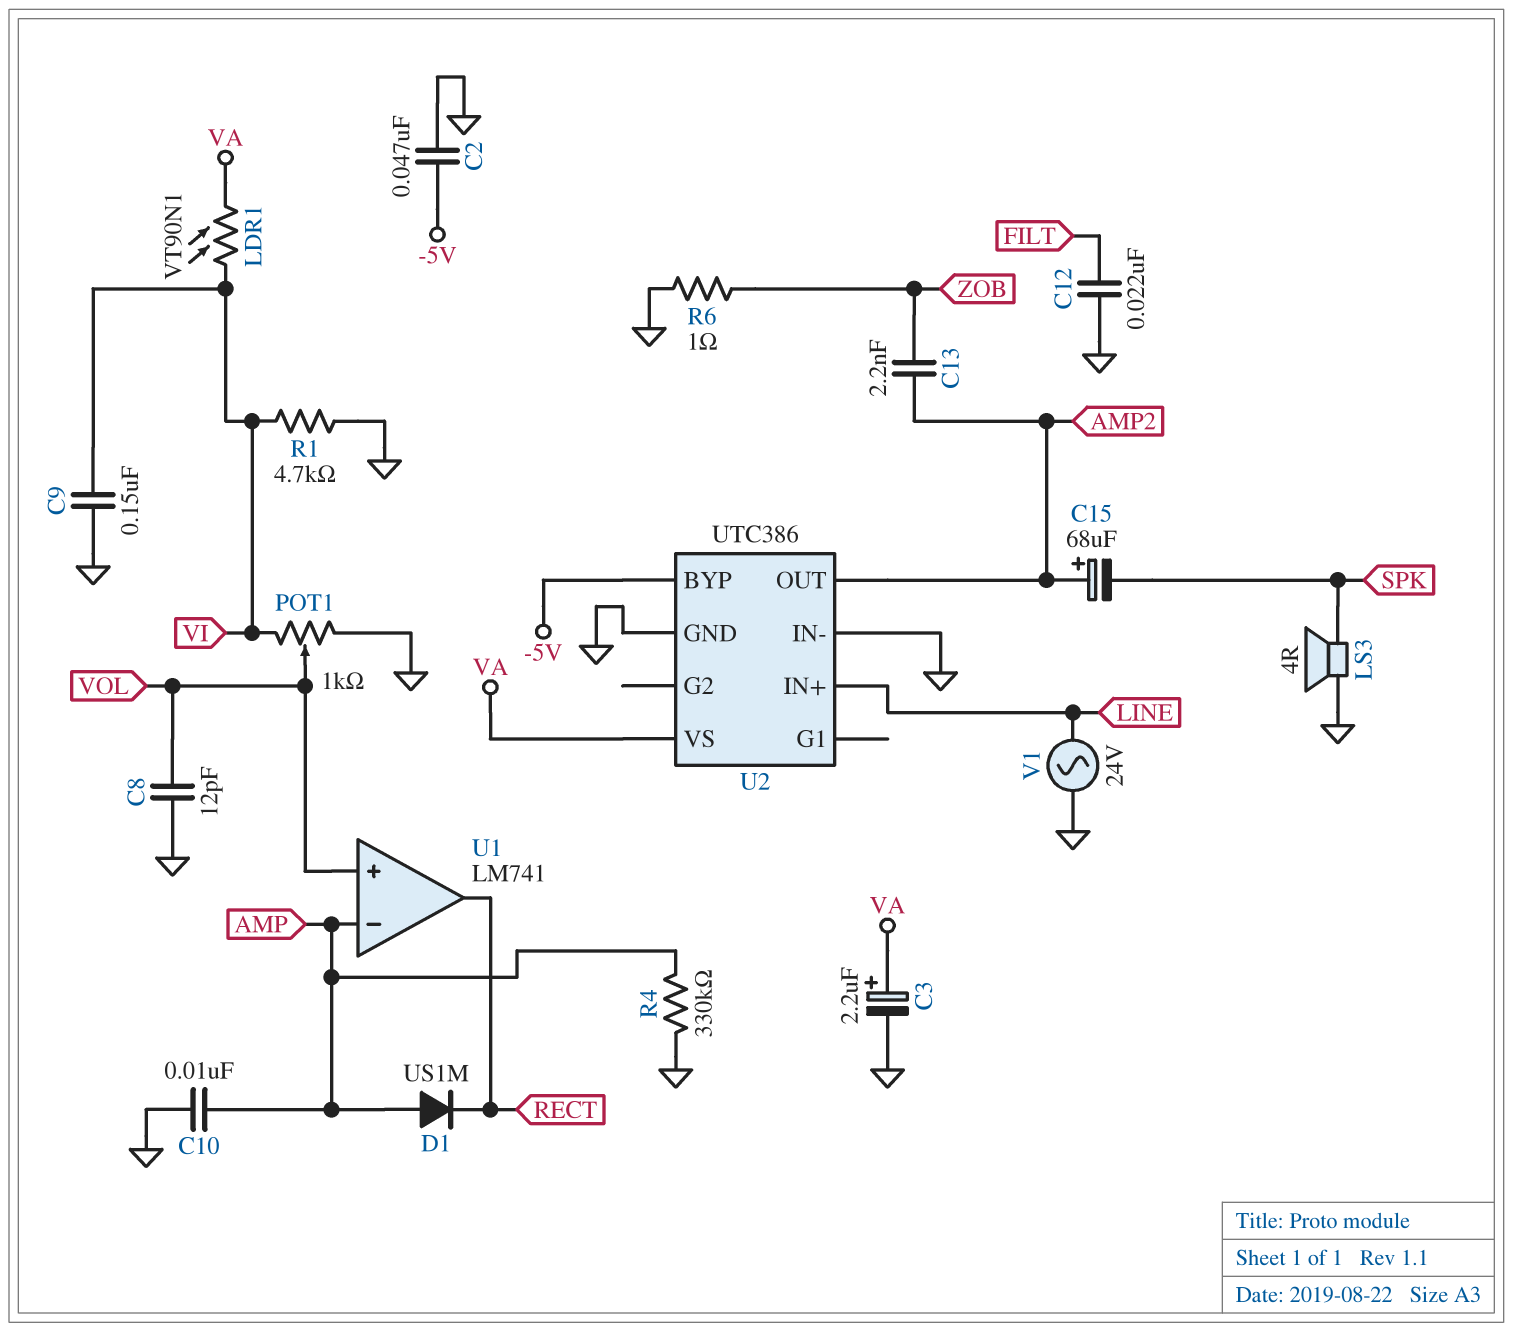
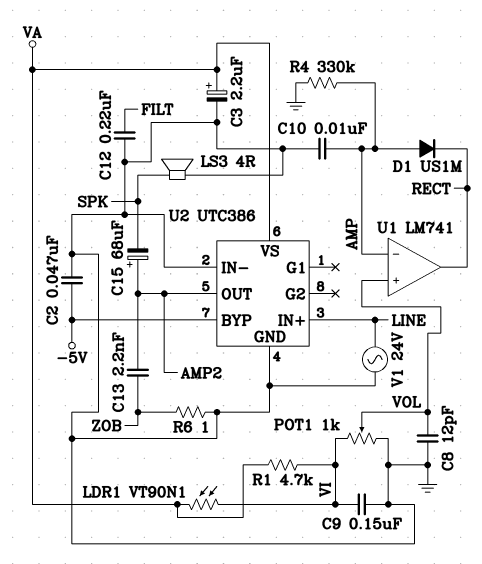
C12: 22nF (FILT, GND) -> 220nF (FILT, GND)
R1: 4.7k (GND, VI) -> 4.7k (VA, VI)

